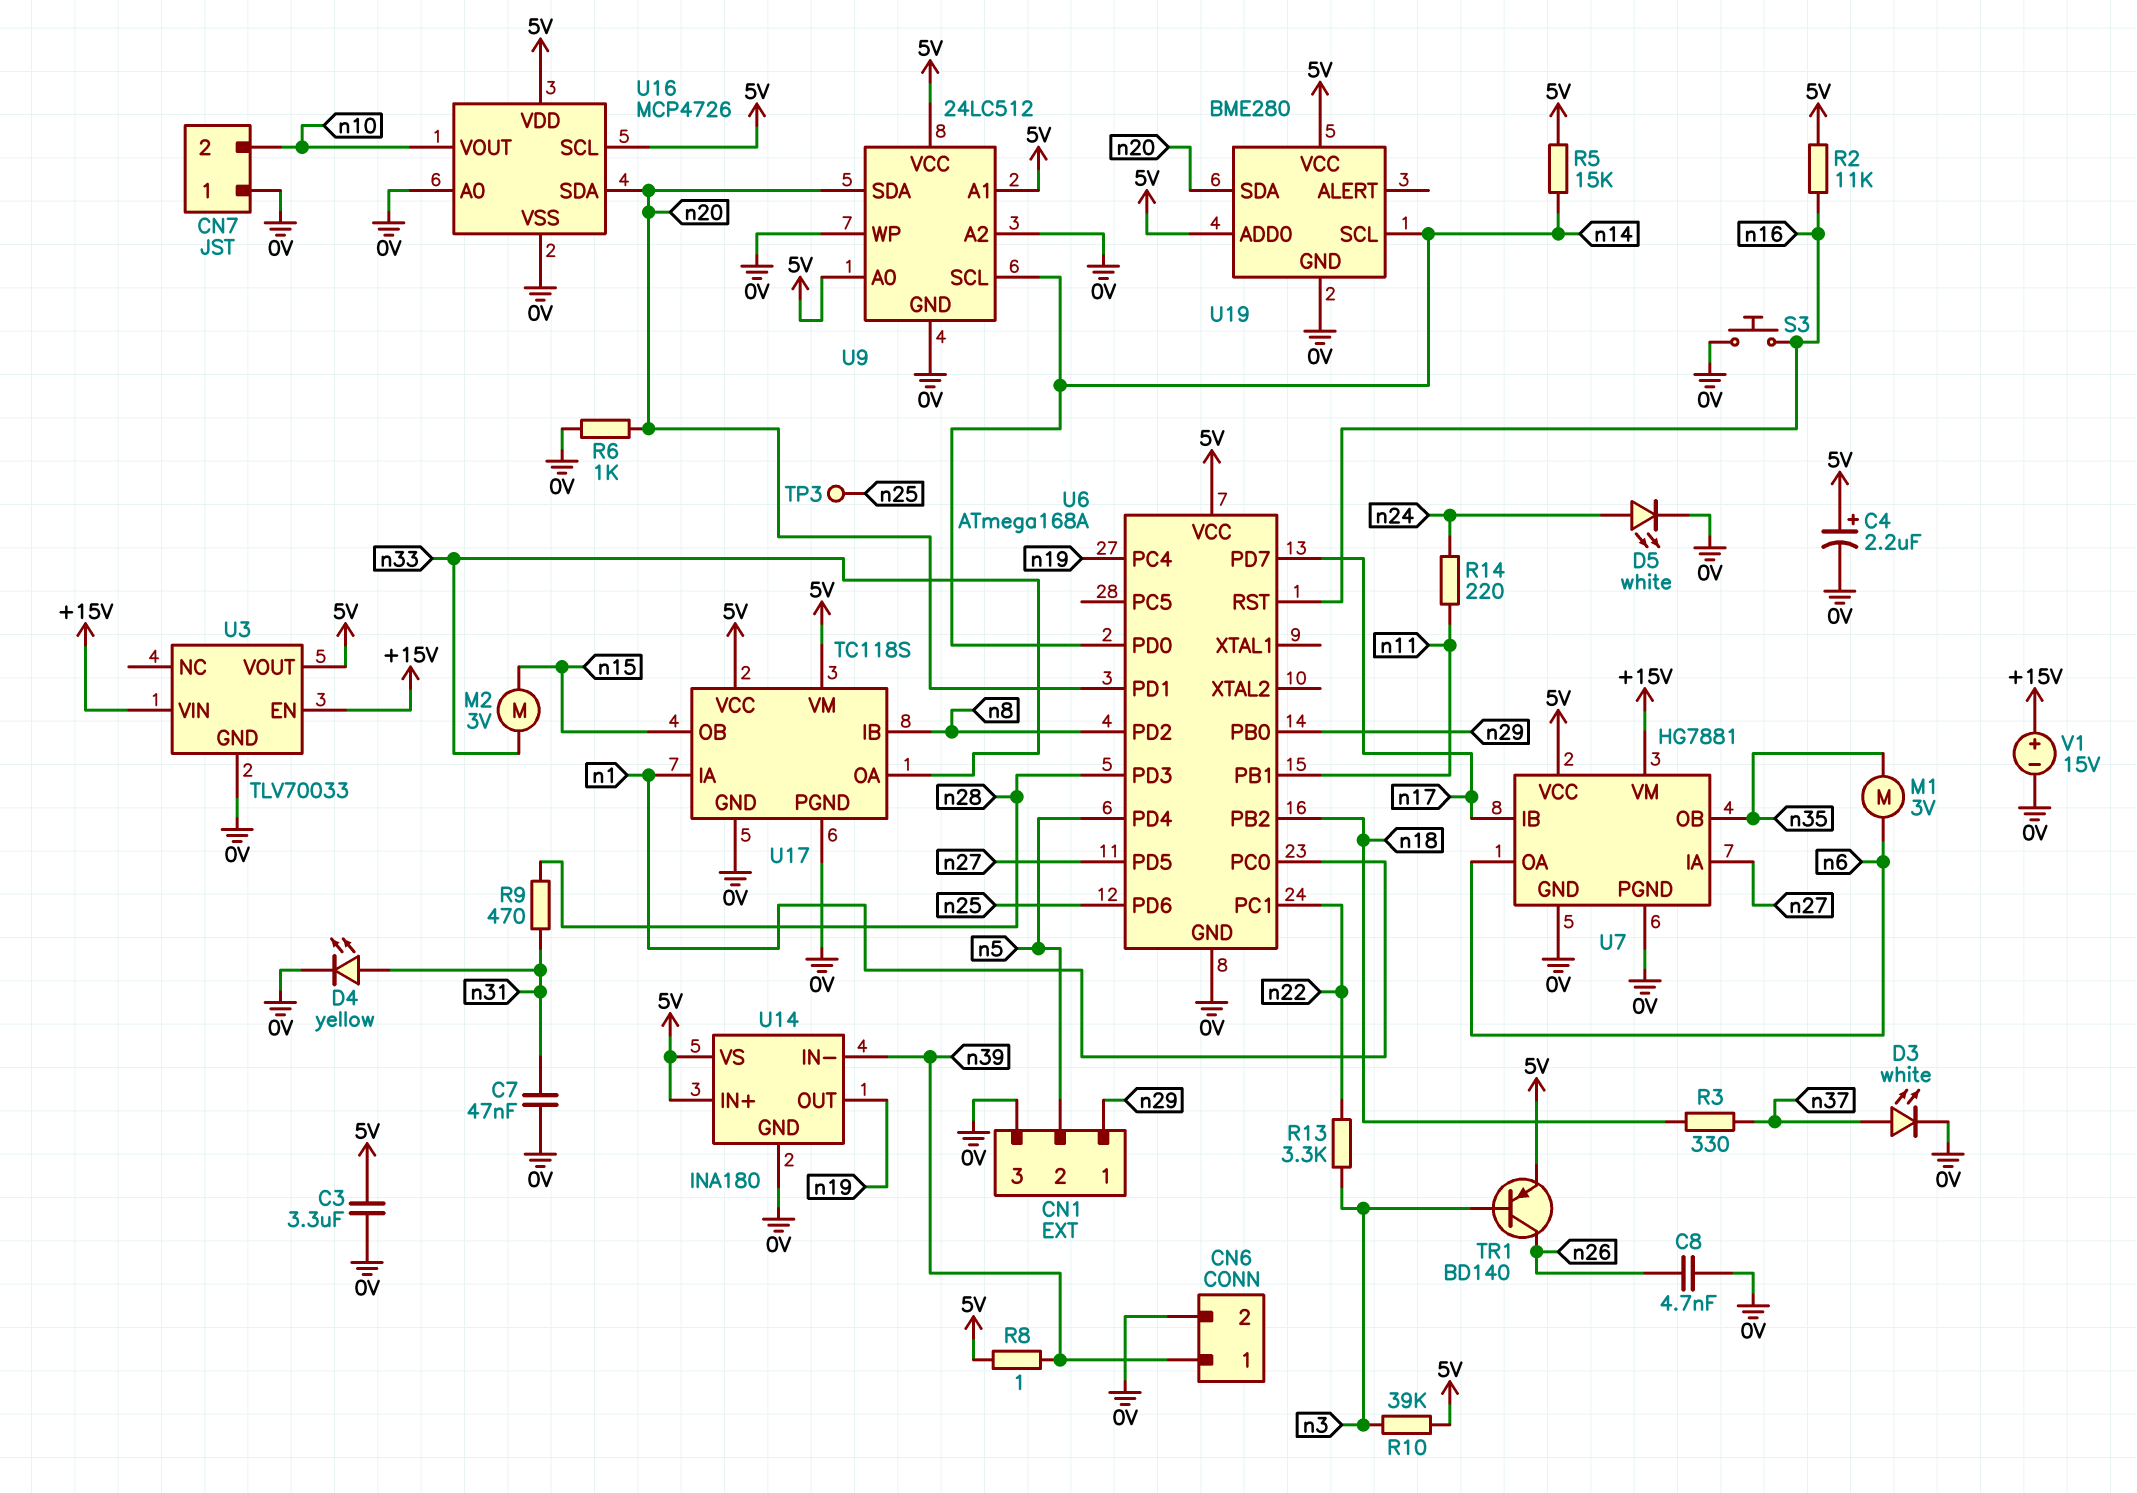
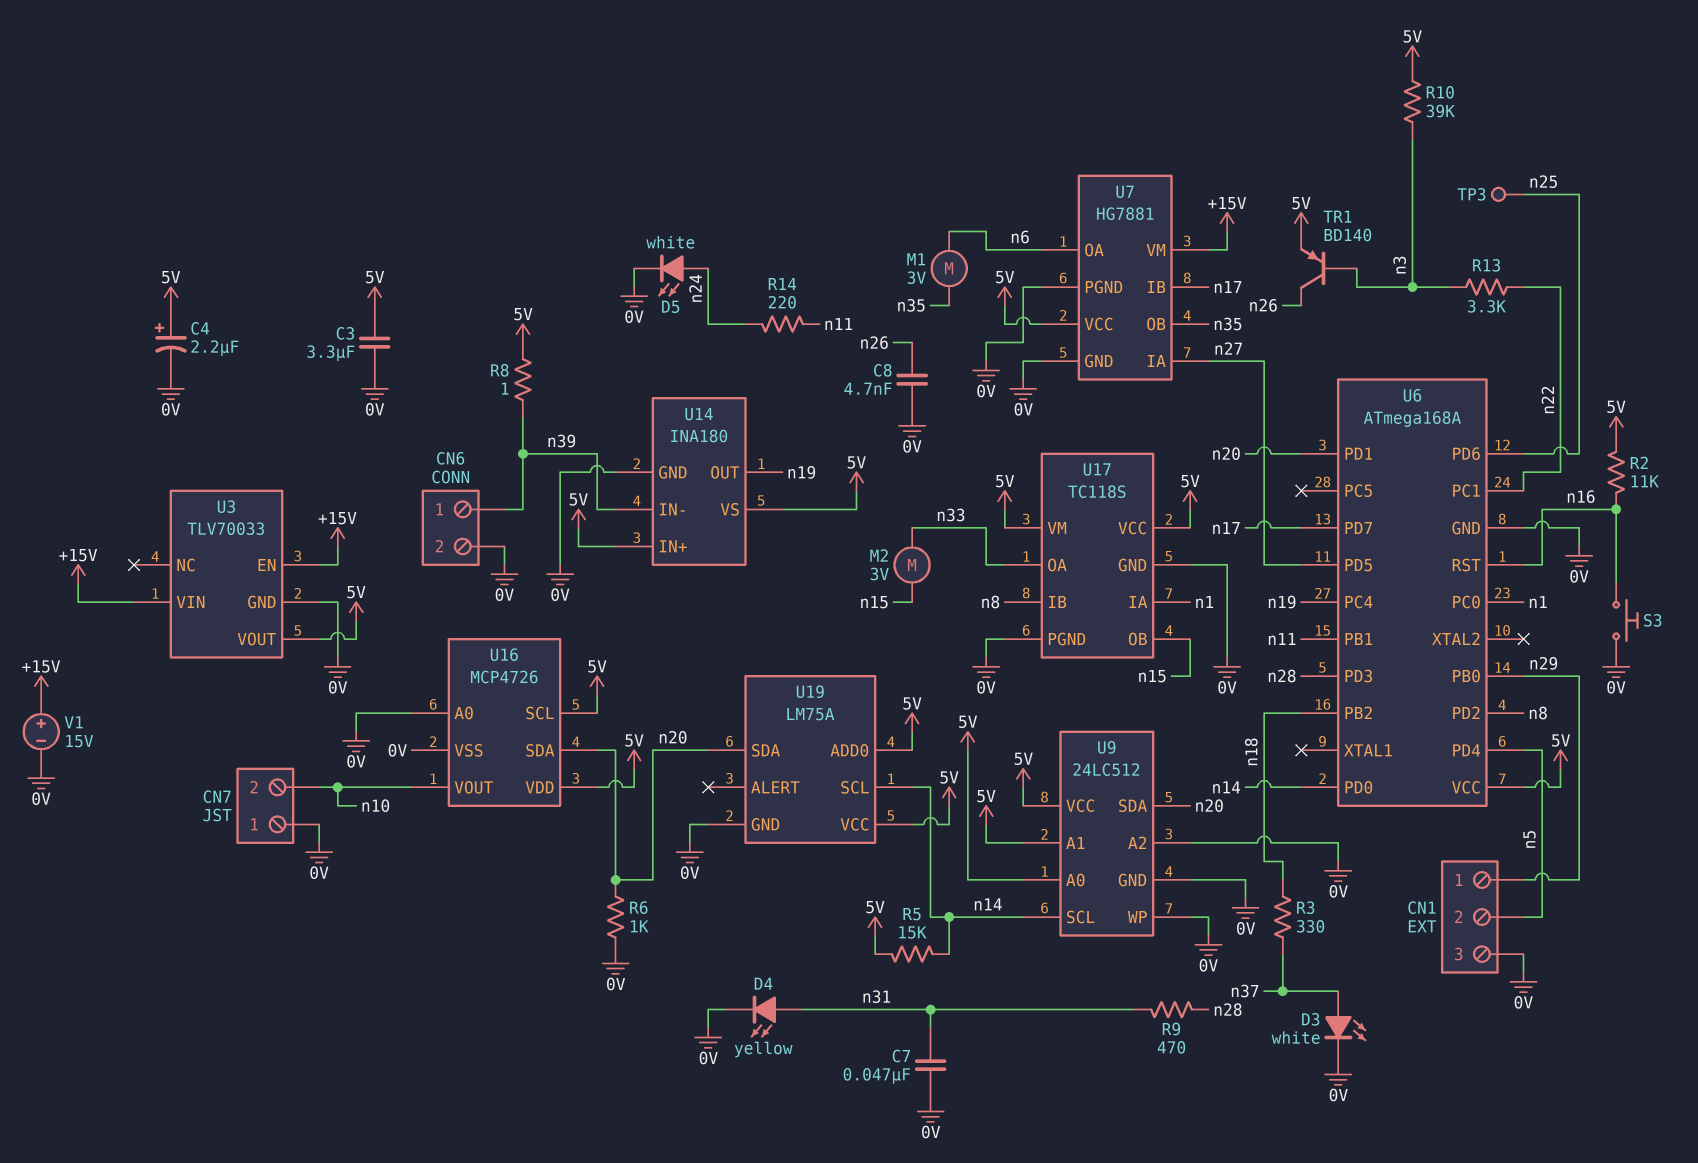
U19: BME280 -> LM75A

